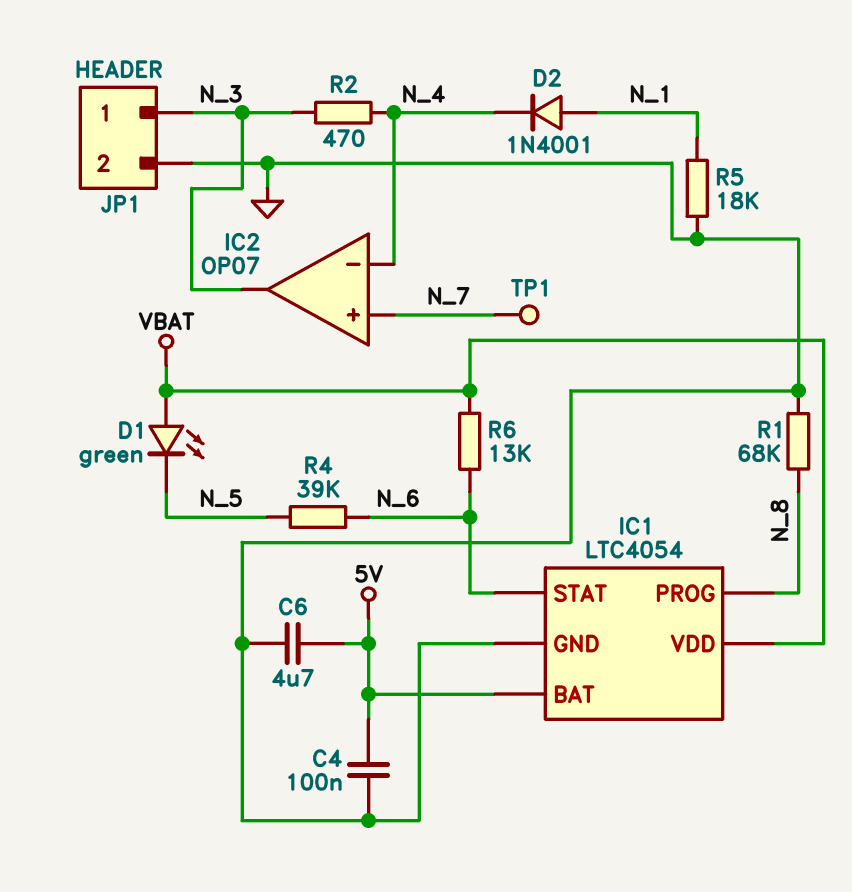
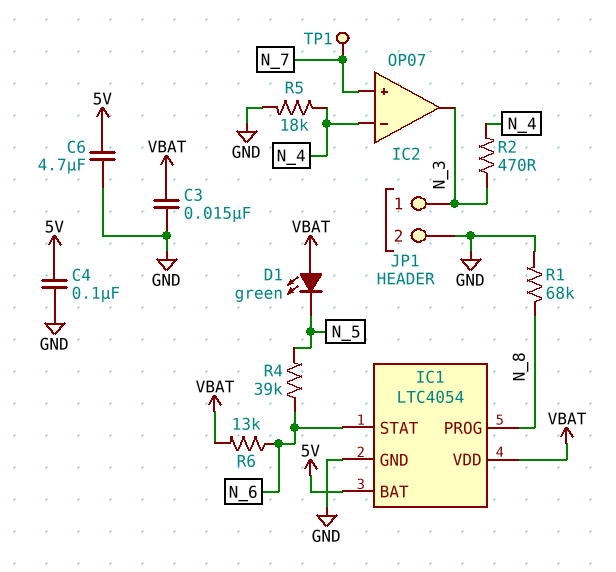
C3: none -> 15nF (GND, VBAT)
D2: diode 1N4001 (A N_1, K N_4) -> none
R5: 18k (GND, N_1) -> 18k (GND, N_4)

